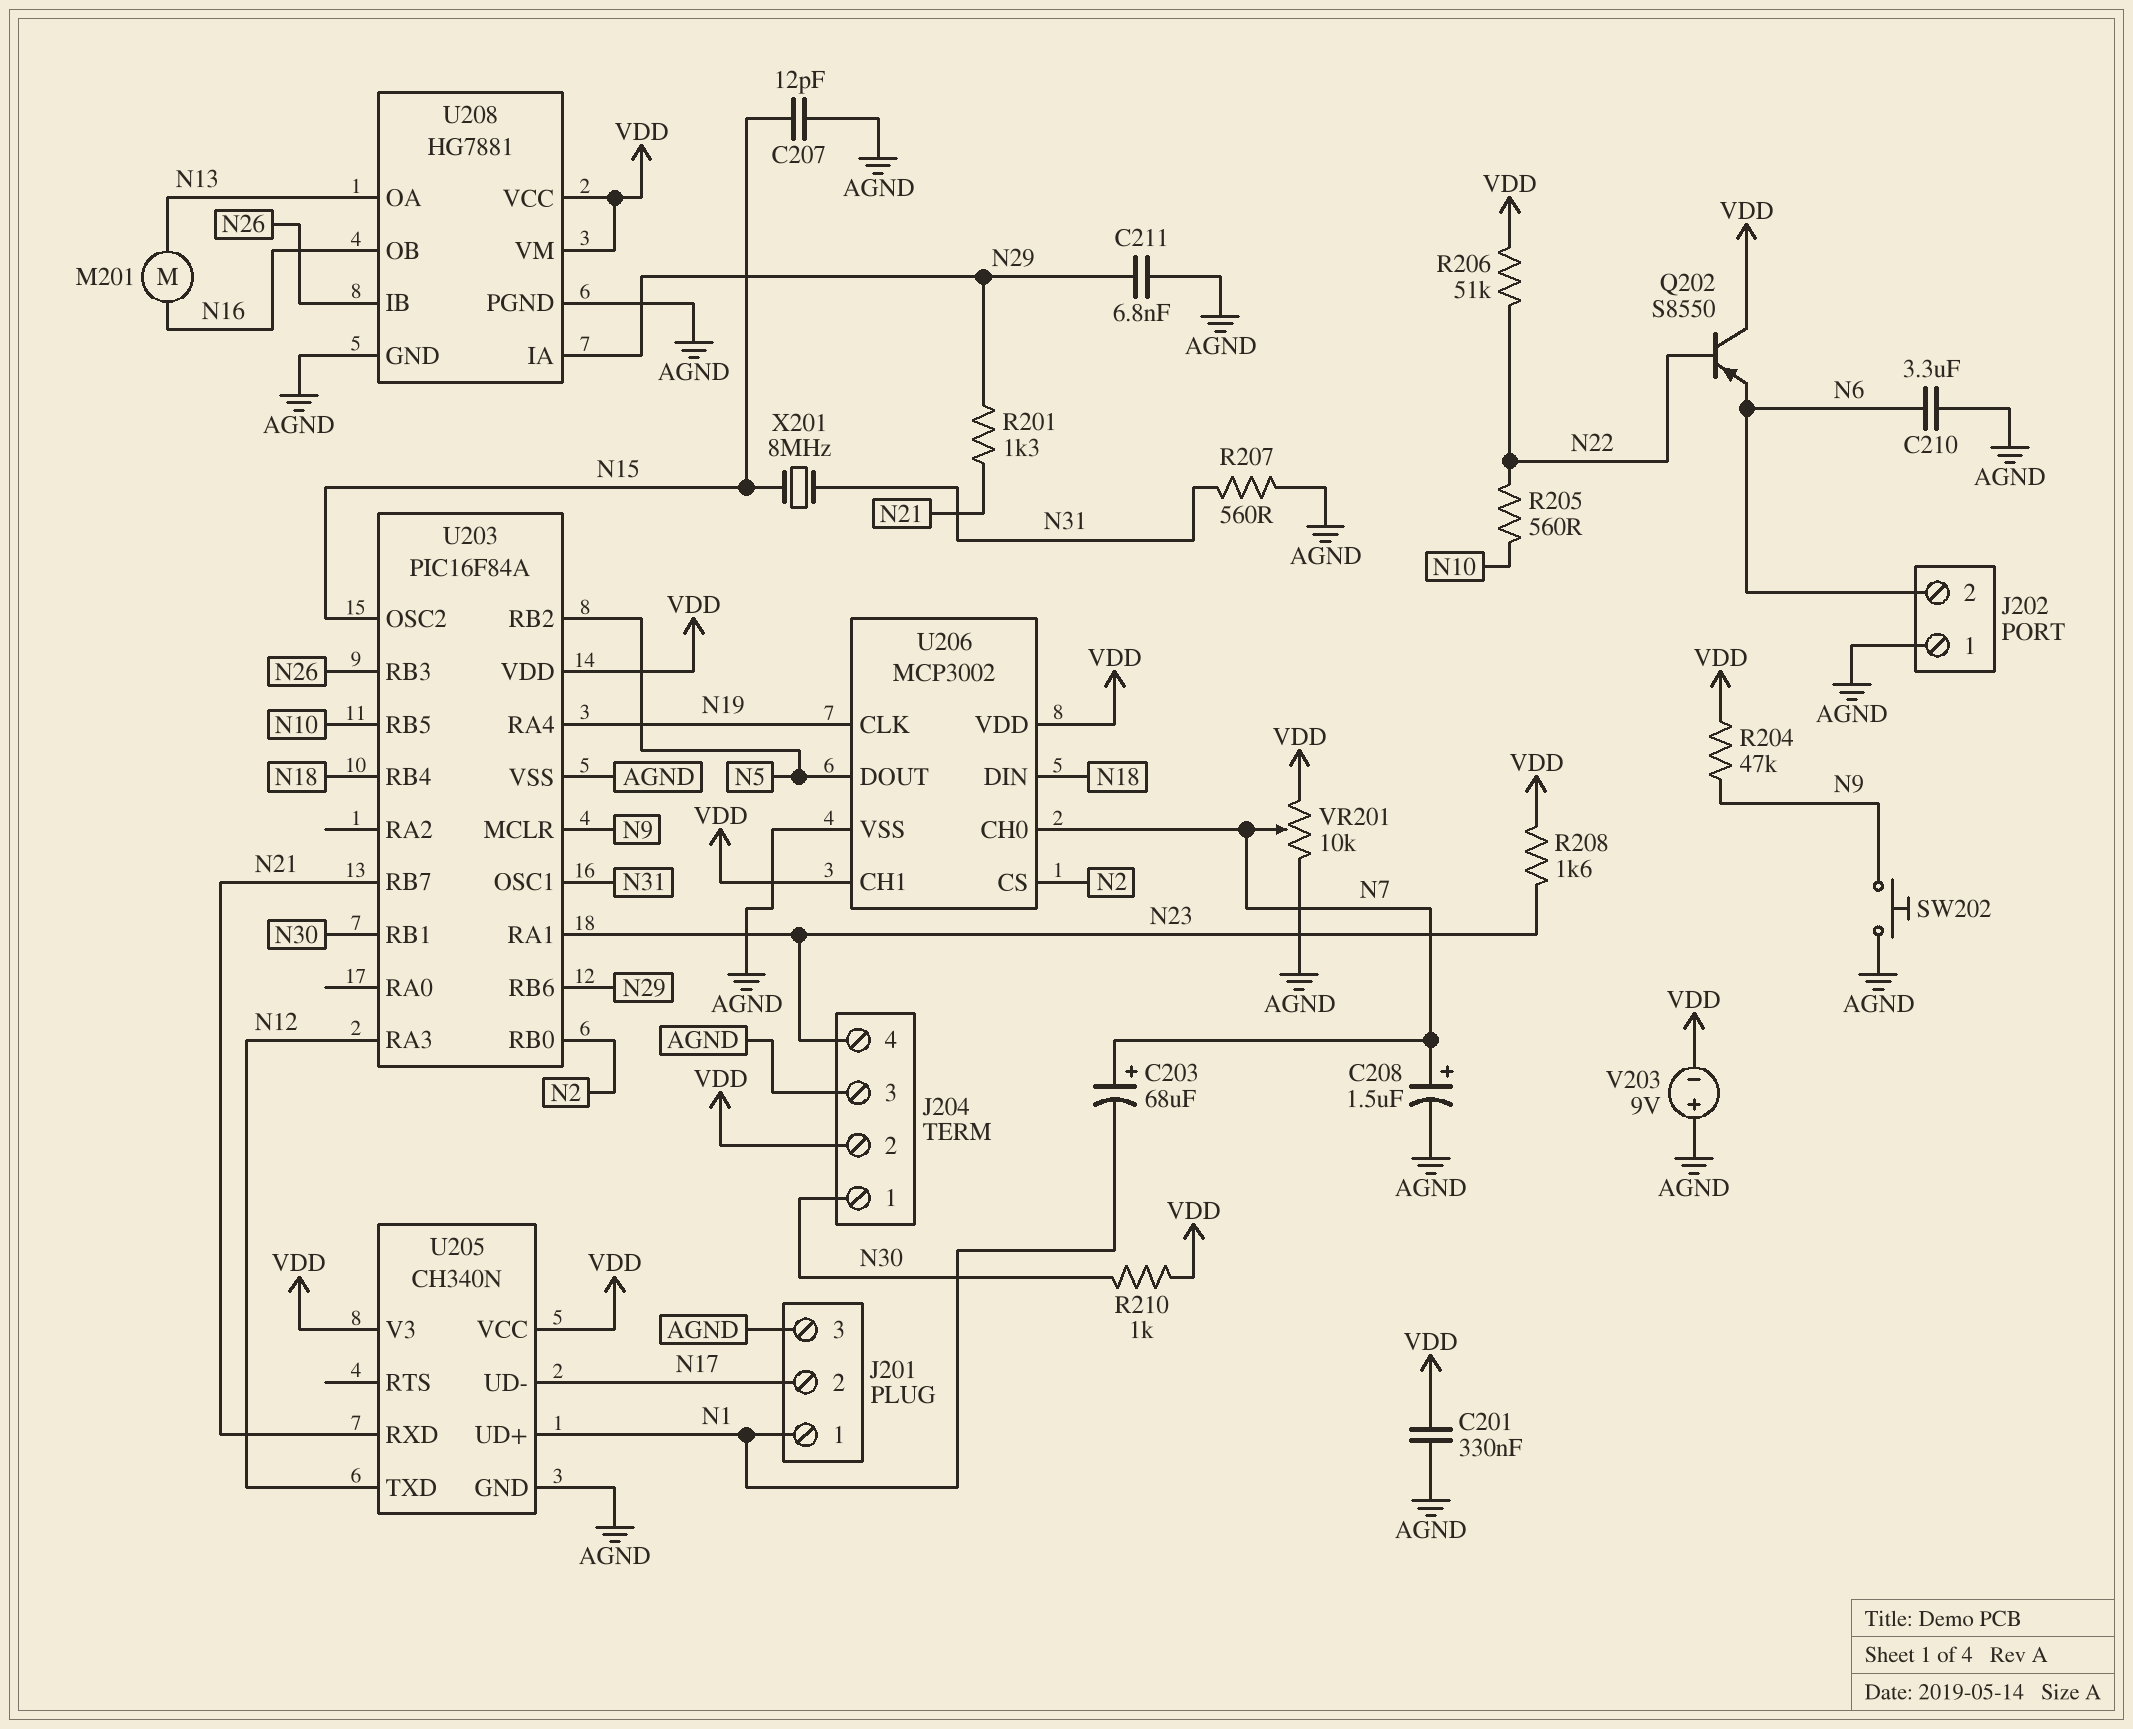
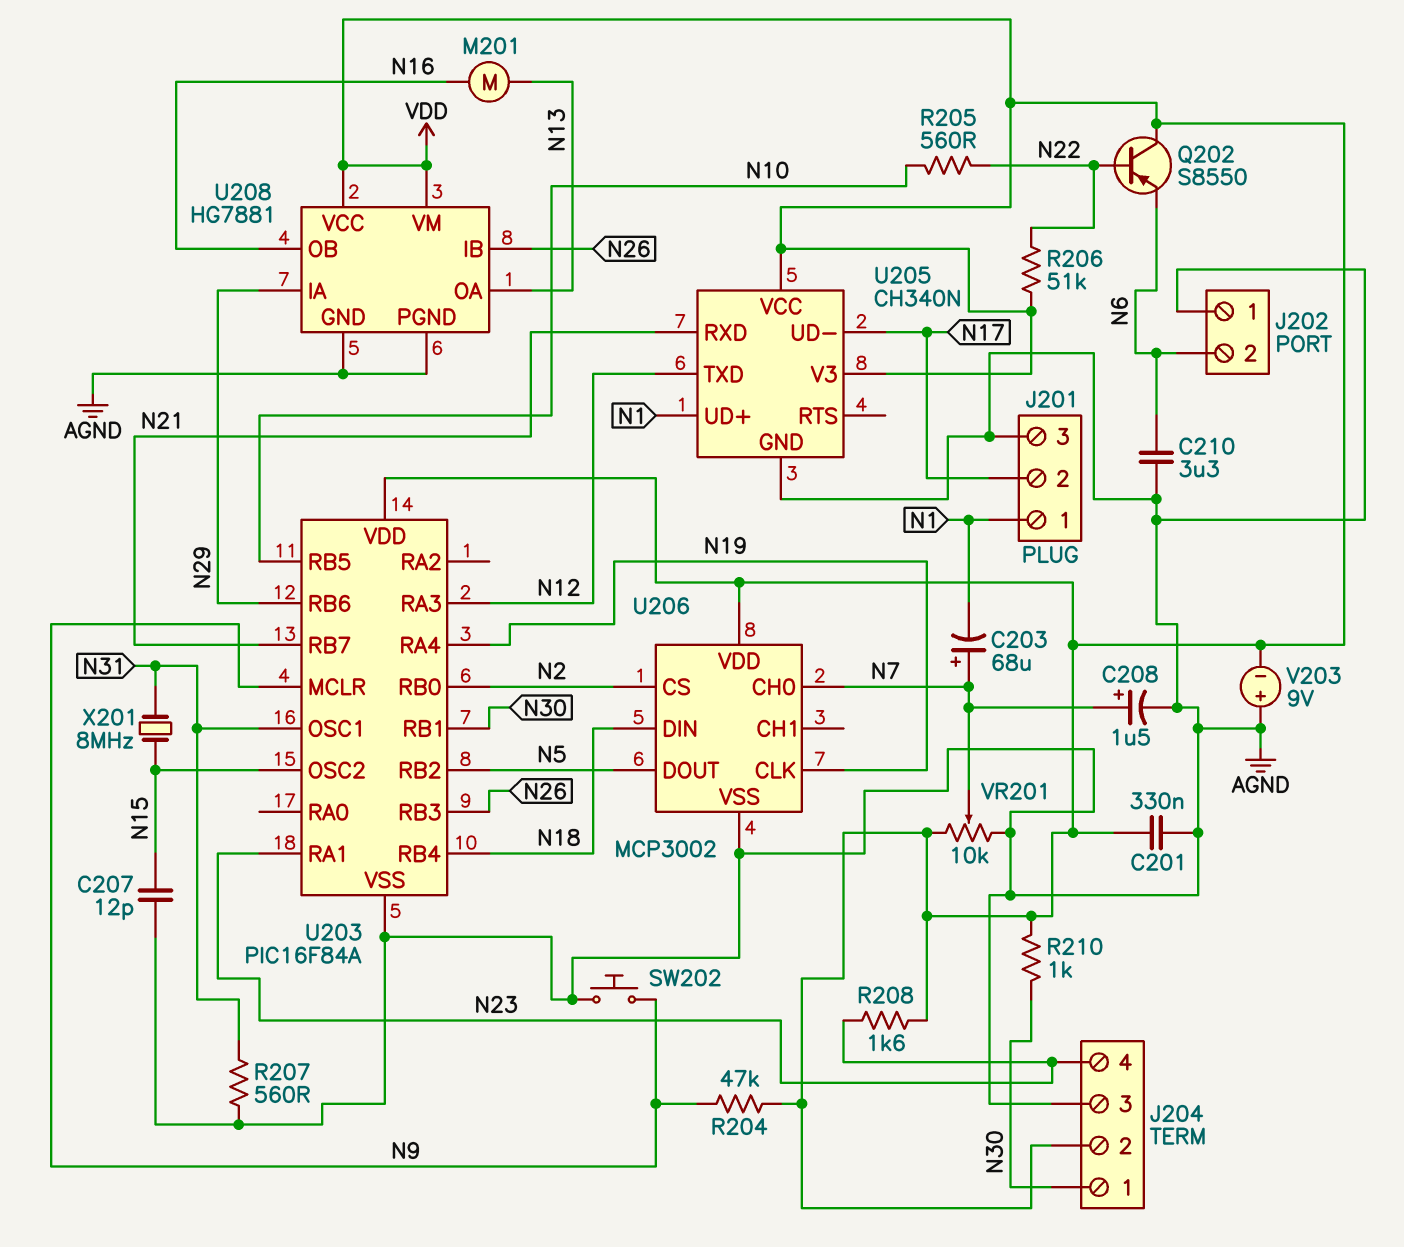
C211: 6.8nF (AGND, N29) -> none
R201: 1.3k (N21, N29) -> none
U206 pin CH1: VDD -> none

